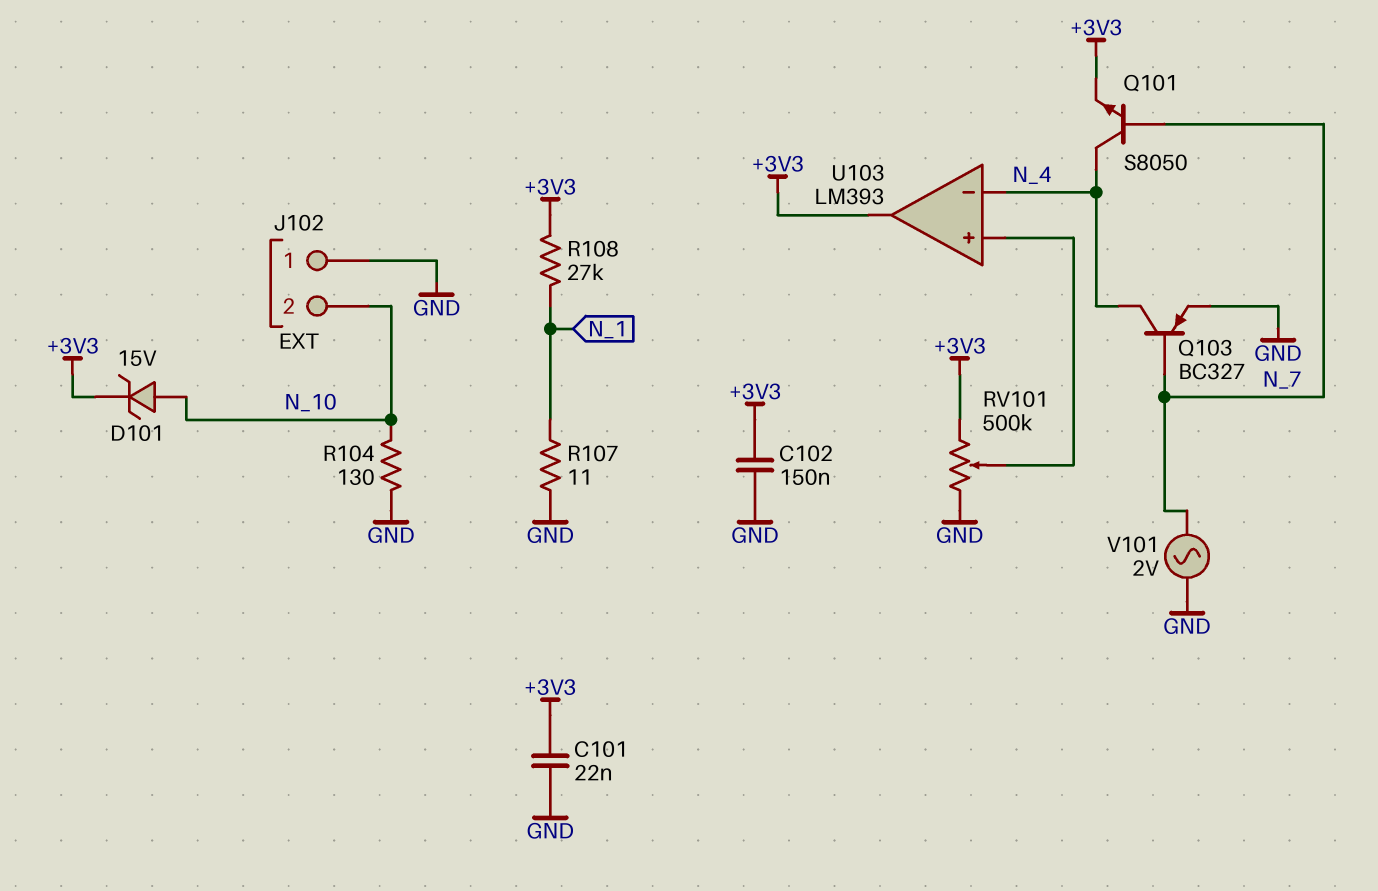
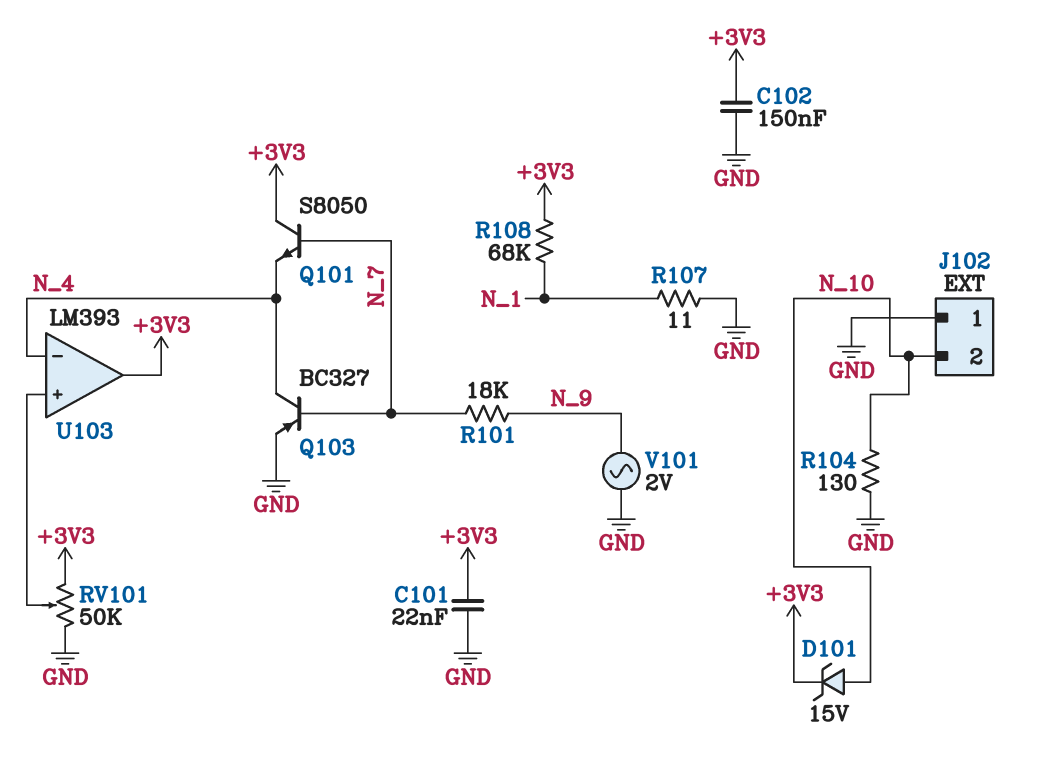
Q101: NPN S8050 (B N_7, C N_4, E +3V3) -> NPN S8050 (B N_7, C +3V3, E N_4)
R101: none -> 18k (N_7, N_9)
R108: 27k (+3V3, N_1) -> 68k (+3V3, N_1)
RV101: 500k (+3V3, GND, wiper U103/in+) -> 50k (+3V3, GND, wiper U103/in+)
V101: AC 2V (GND, N_7) -> AC 2V (GND, N_9)

